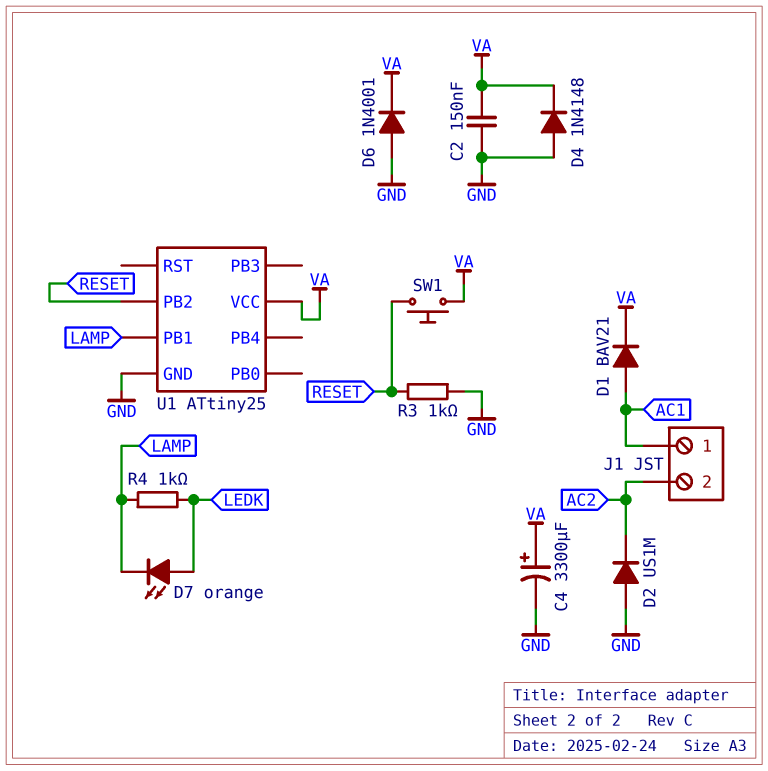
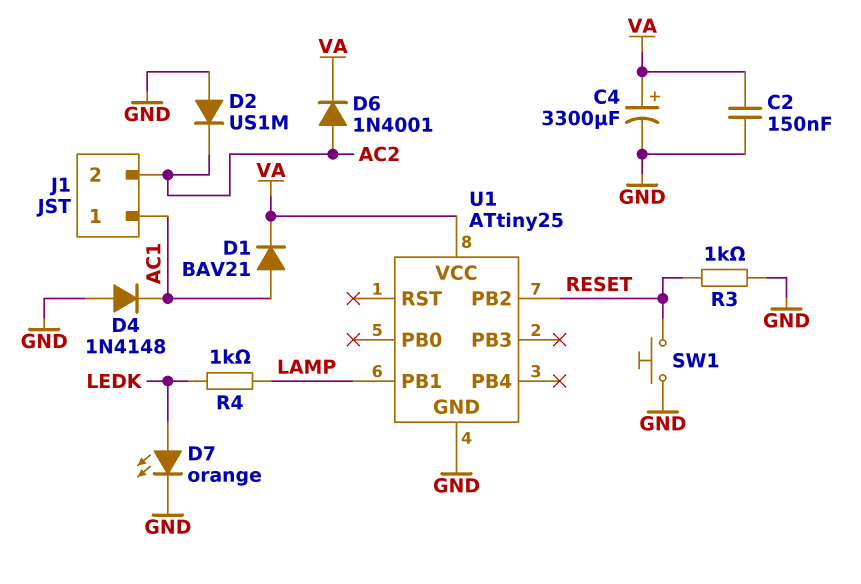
D4: diode 1N4148 (A GND, K VA) -> diode 1N4148 (A GND, K AC1)
D6: diode 1N4001 (A GND, K VA) -> diode 1N4001 (A AC2, K VA)
D7: LED orange (A LEDK, K LAMP) -> LED orange (A LEDK, K GND)
SW1: button (RESET, VA) -> button (GND, RESET)

